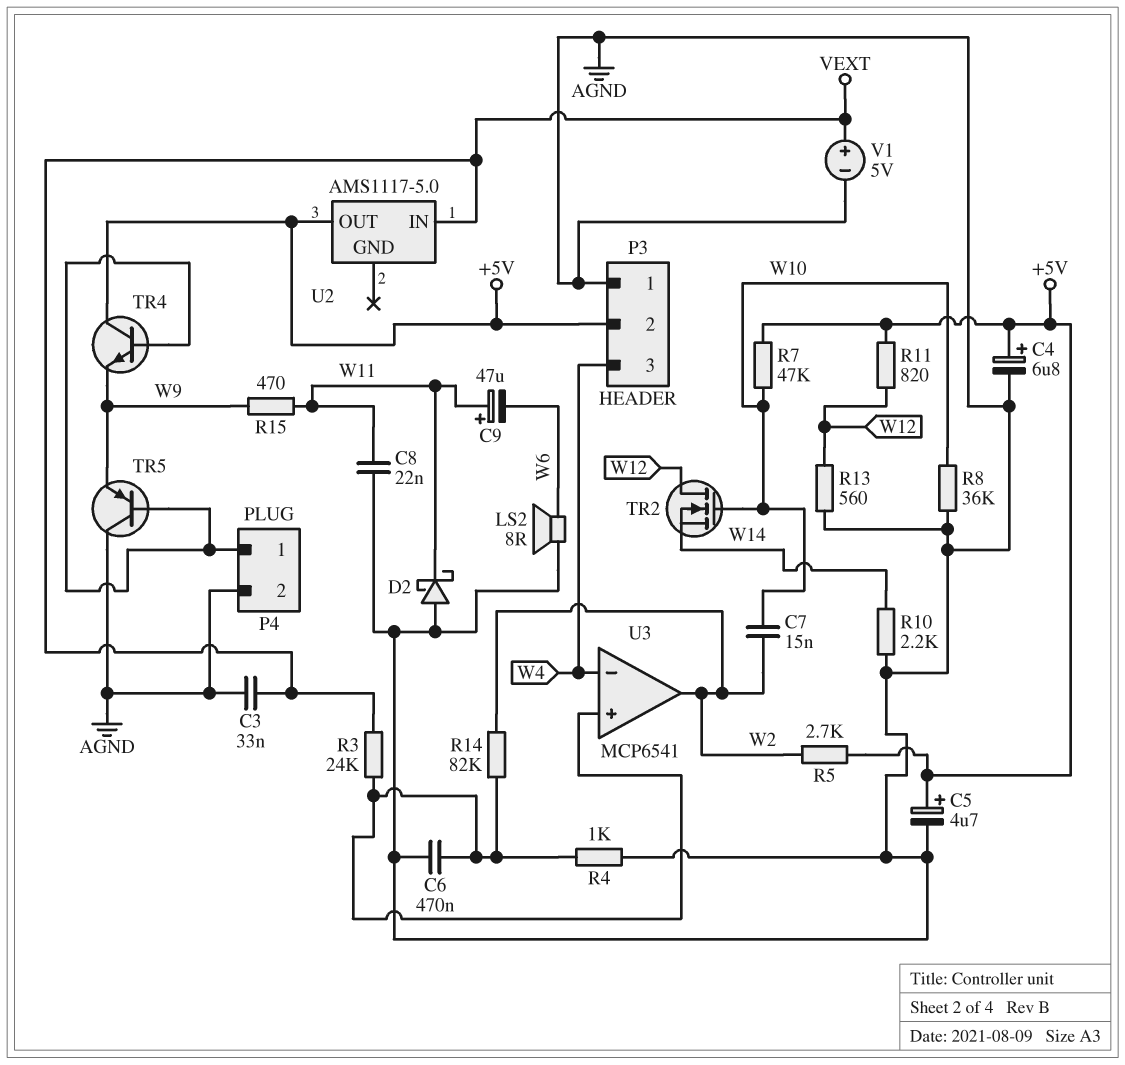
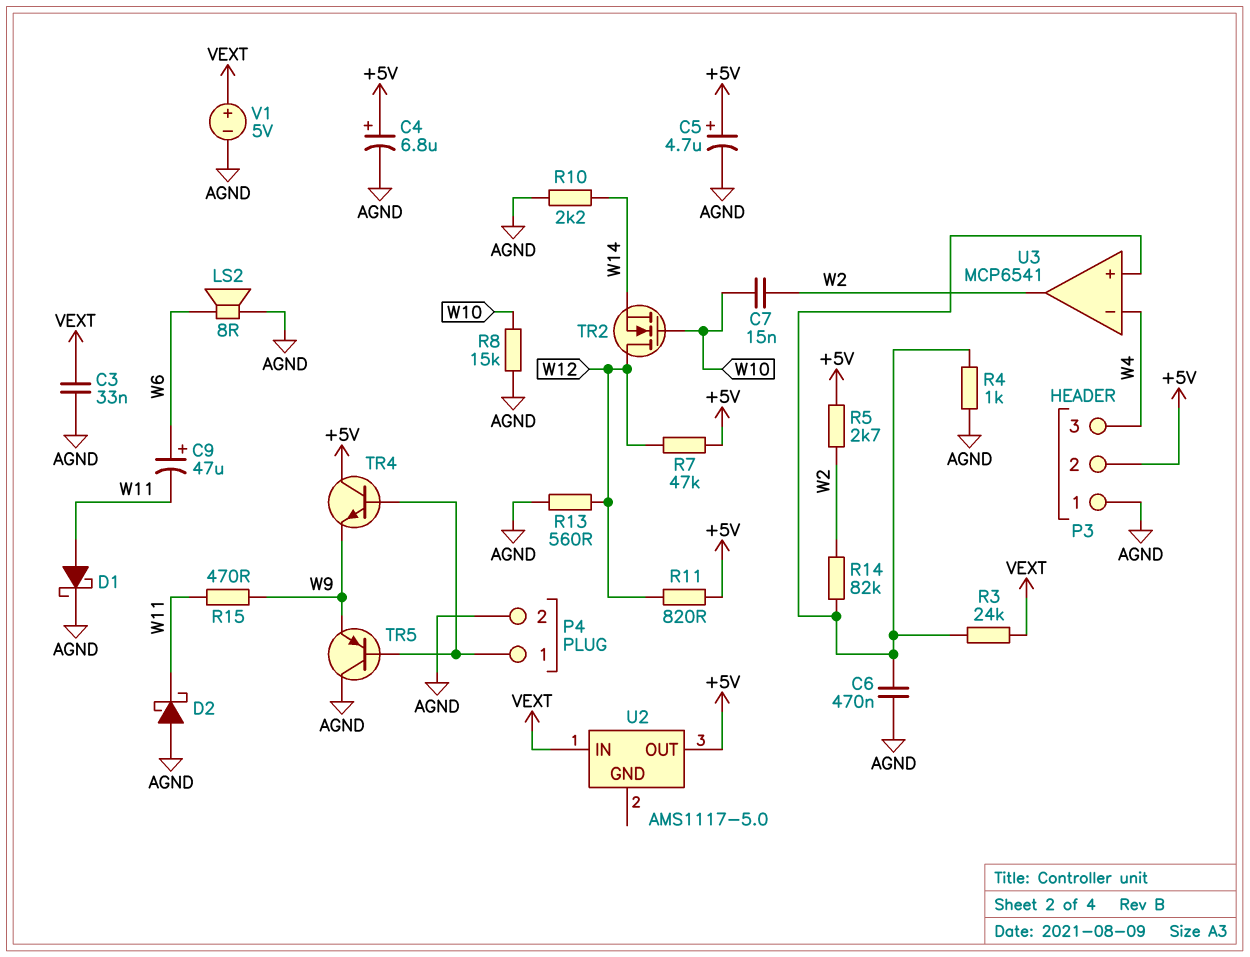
C8: 22nF (AGND, W11) -> none
C9: 47uF (plus W11, minus W6) -> 47uF (plus W6, minus W11)
D1: none -> schottky (A W11, K AGND)
R7: 47k (+5V, W10) -> 47k (+5V, W12)
R8: 36k (AGND, W10) -> 15k (AGND, W10)

